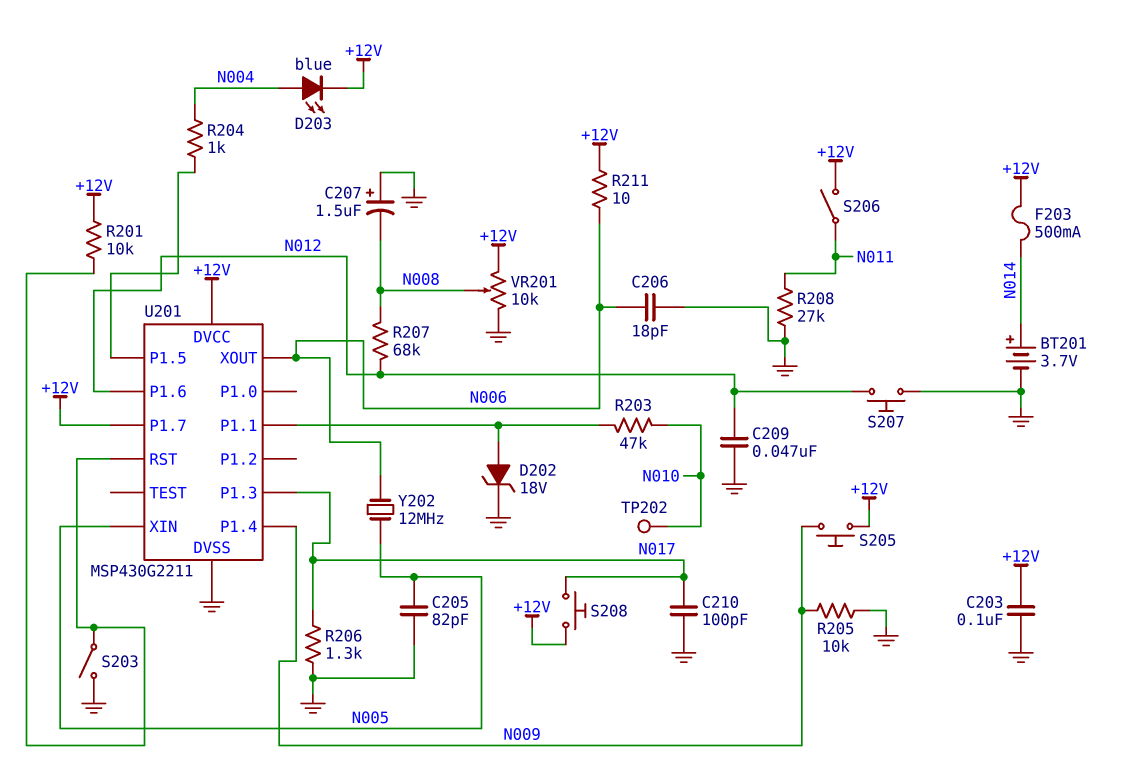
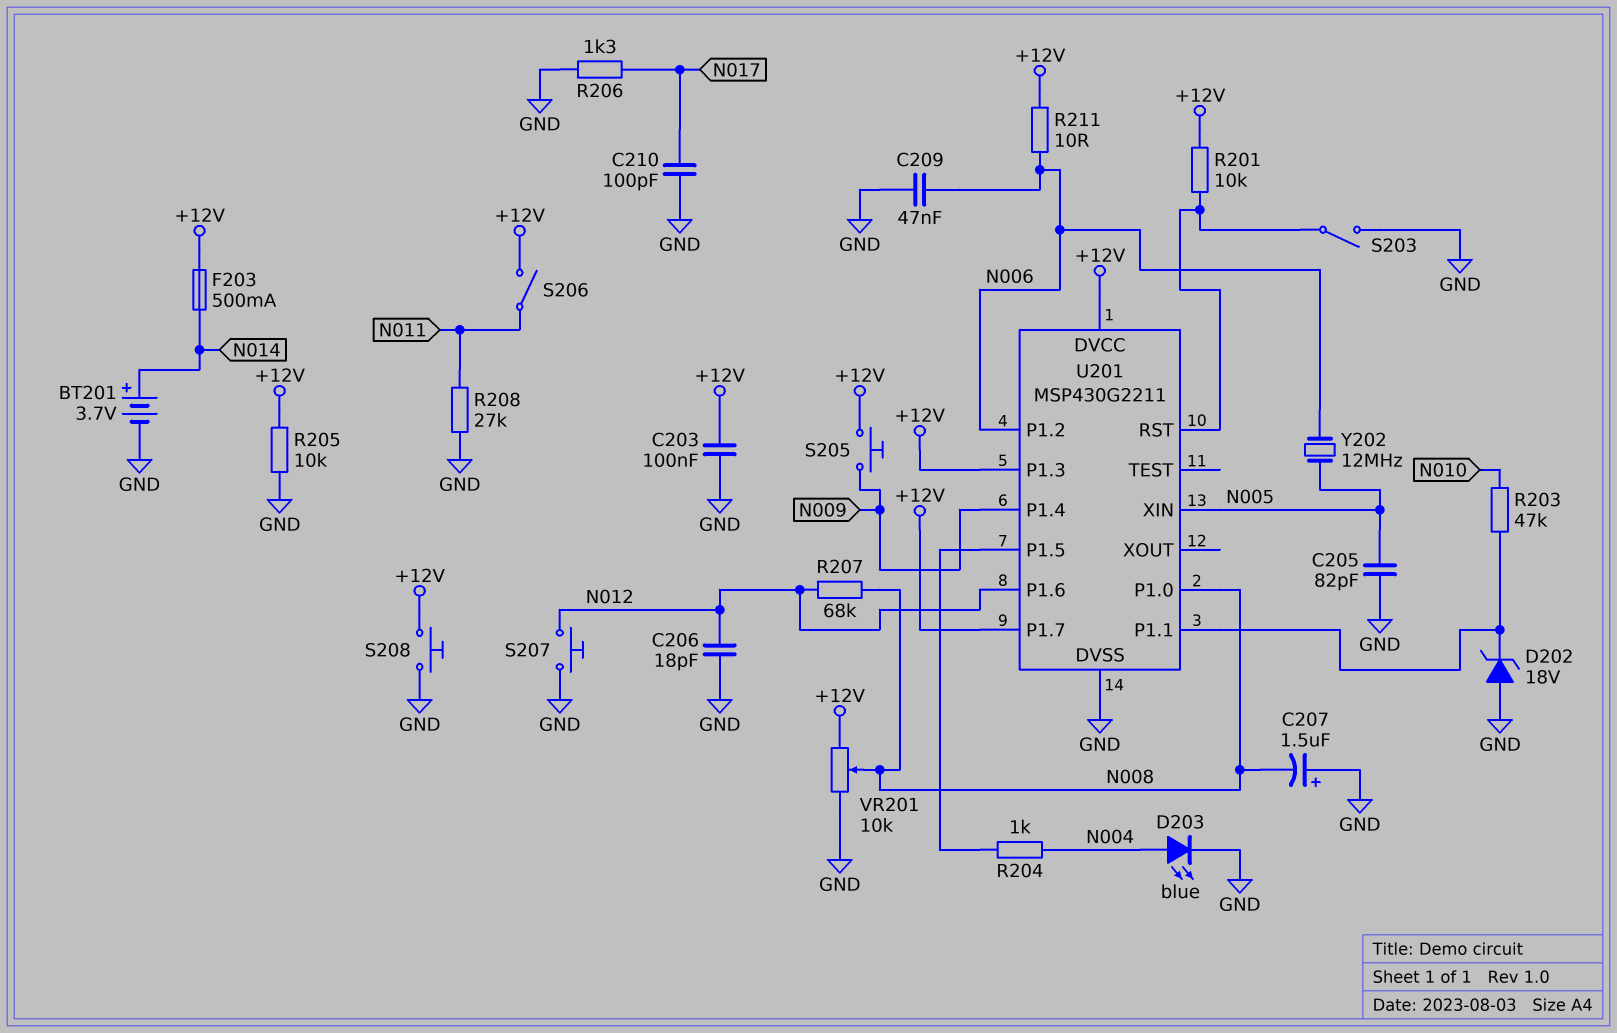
C206: 18pF (GND, N006) -> 18pF (GND, N012)
C209: 47nF (GND, N012) -> 47nF (GND, N006)
D202: zener 18V (A U201/P1.1, K GND) -> zener 18V (A GND, K U201/P1.1)
D203: LED blue (A N004, K +12V) -> LED blue (A N004, K GND)
R205: 10k (GND, N009) -> 10k (+12V, GND)
S208: button (+12V, N017) -> button (+12V, GND)
TP202: test point (N010) -> none
U201 pin P1.0: none -> N008
U201 pin P1.2: none -> N006
U201 pin P1.3: N017 -> +12V
U201 pin XOUT: N006 -> none

